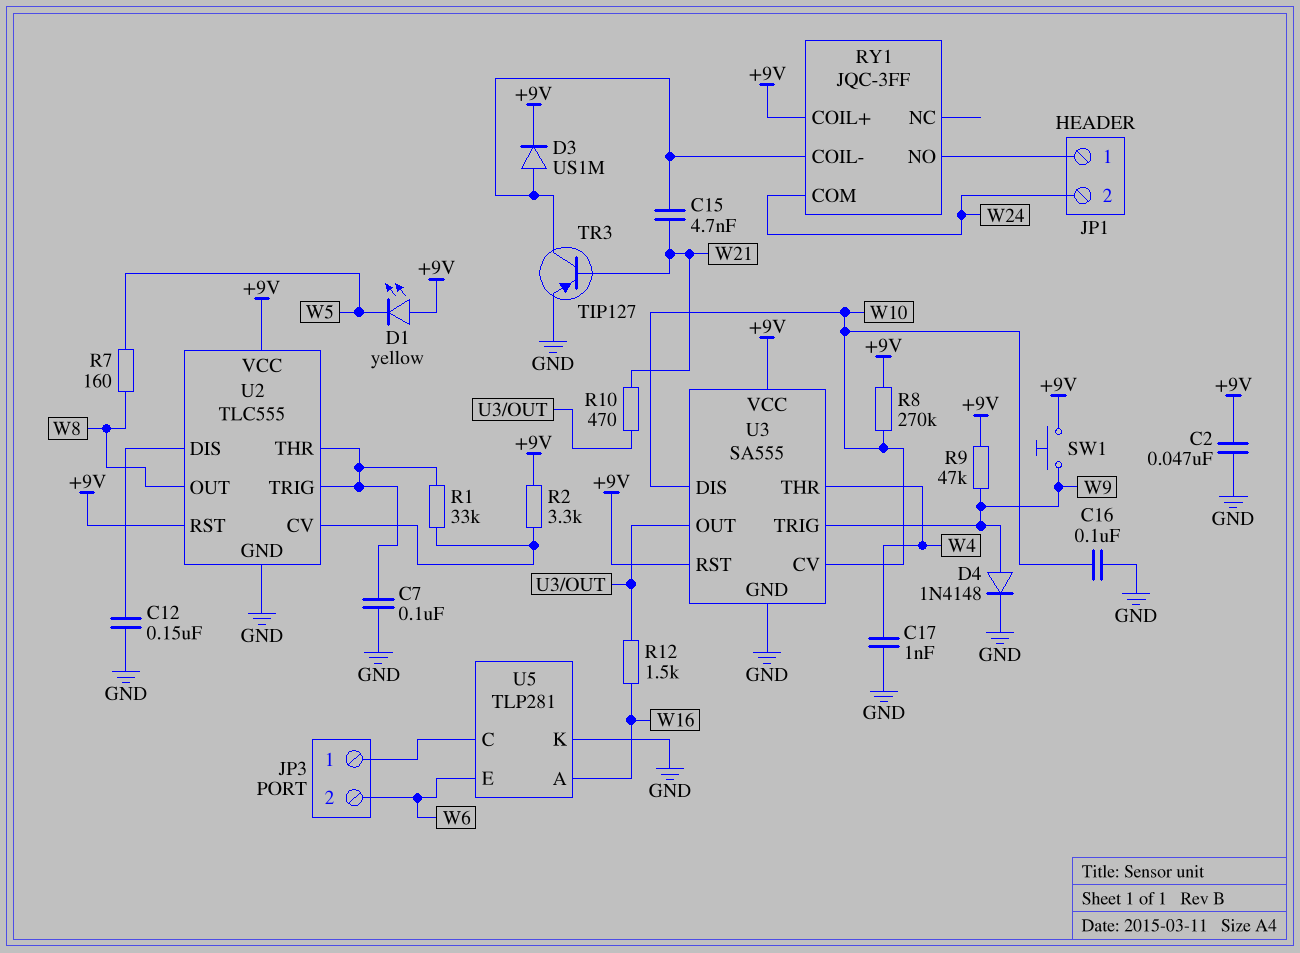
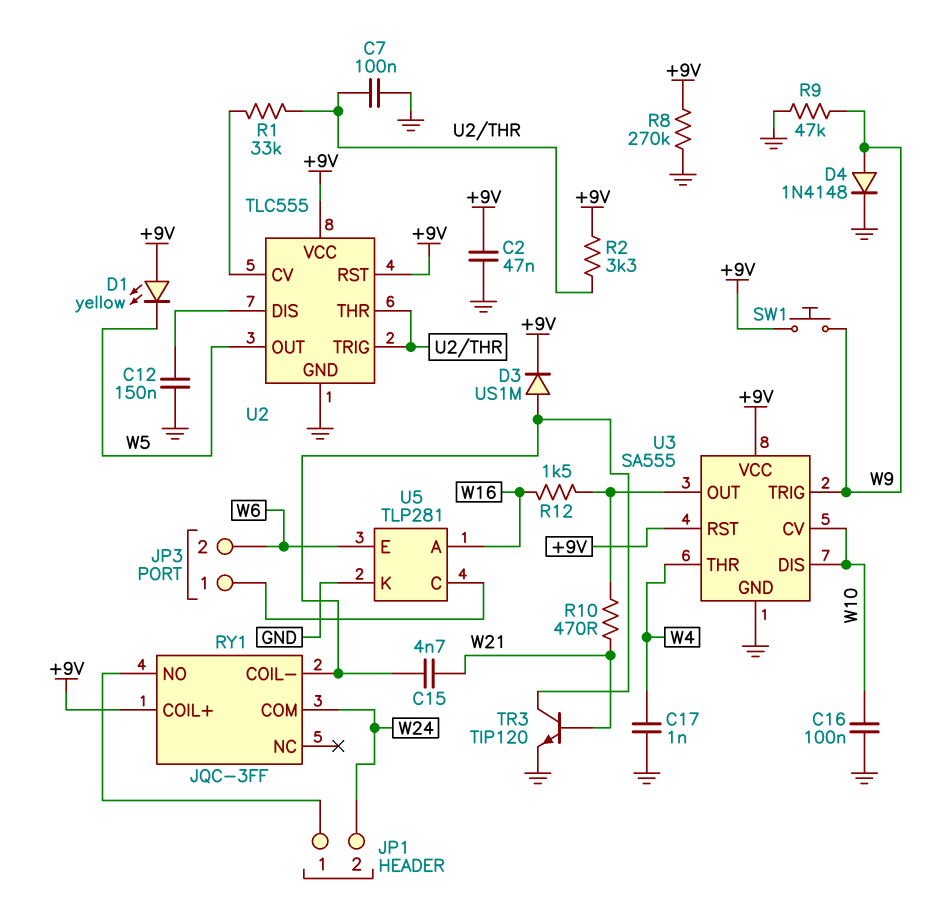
R2: 3.3k (+9V, U2/CV) -> 3.3k (+9V, U2/THR)
R7: 160 (W5, W8) -> none
R8: 270k (+9V, W10) -> 270k (+9V, GND)
R9: 47k (+9V, W9) -> 47k (GND, W9)
TR3: PNP TIP127 (B W21, C RY1/COIL-, E GND) -> NPN TIP120 (B W21, C RY1/COIL-, E GND)
U2 pin OUT: W8 -> W5

